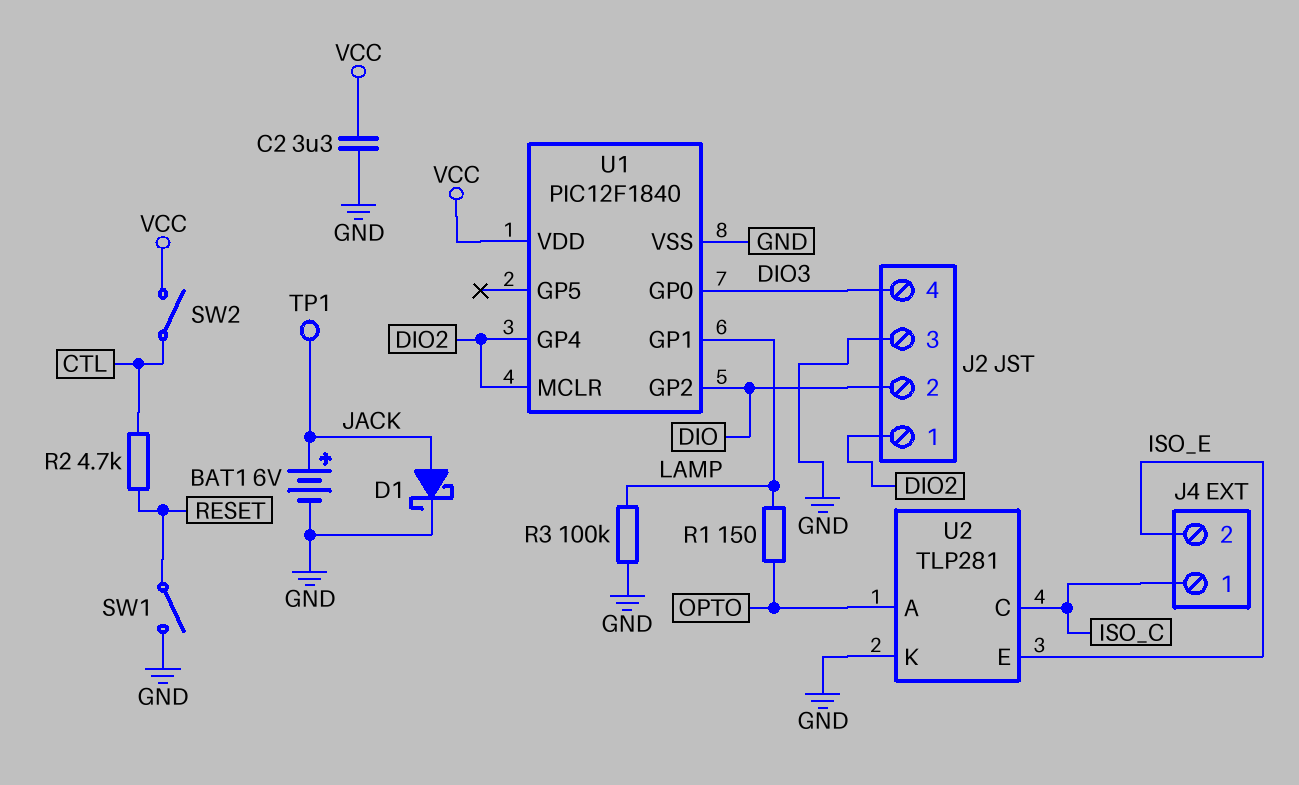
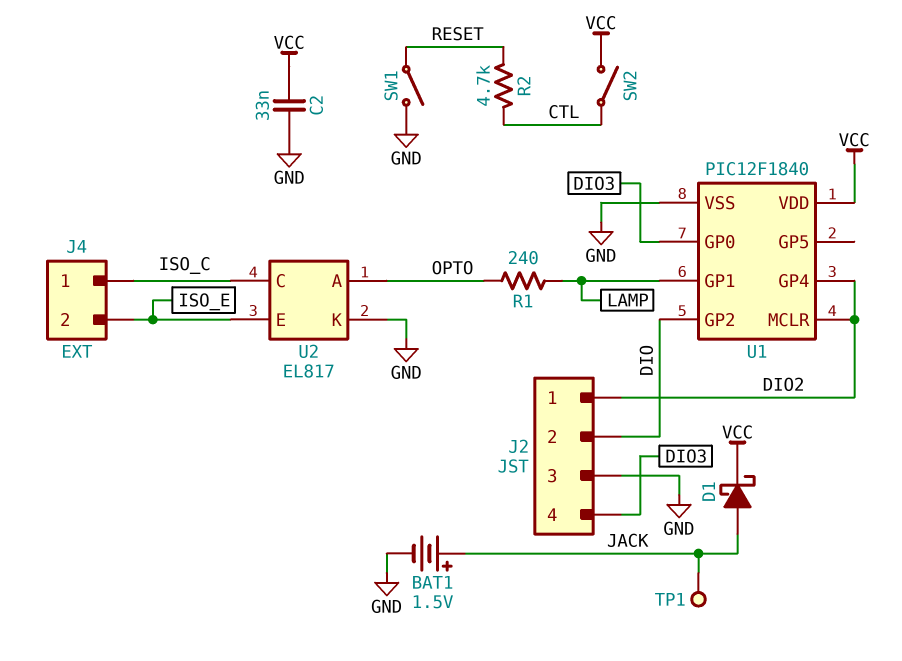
BAT1: 6V (plus JACK, minus GND) -> 1.5V (plus JACK, minus GND)
C2: 3.3uF (GND, VCC) -> 33nF (GND, VCC)
D1: schottky (A JACK, K GND) -> schottky (A JACK, K VCC)
R1: 150 (LAMP, OPTO) -> 240 (LAMP, OPTO)
R3: 100k (GND, LAMP) -> none
U2: TLP281 -> EL817

